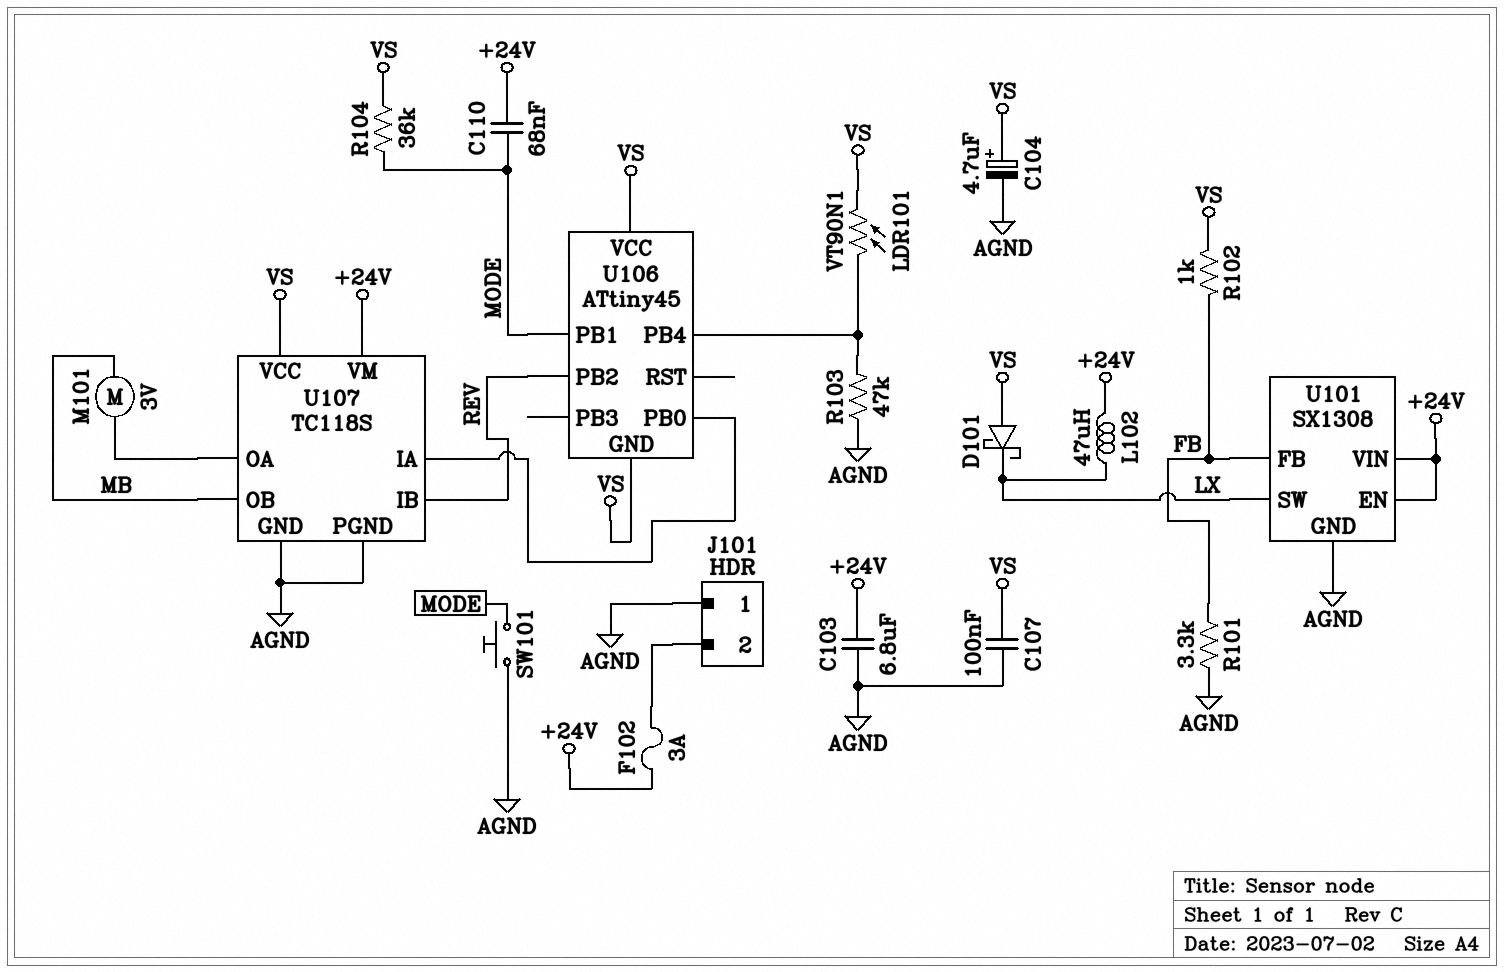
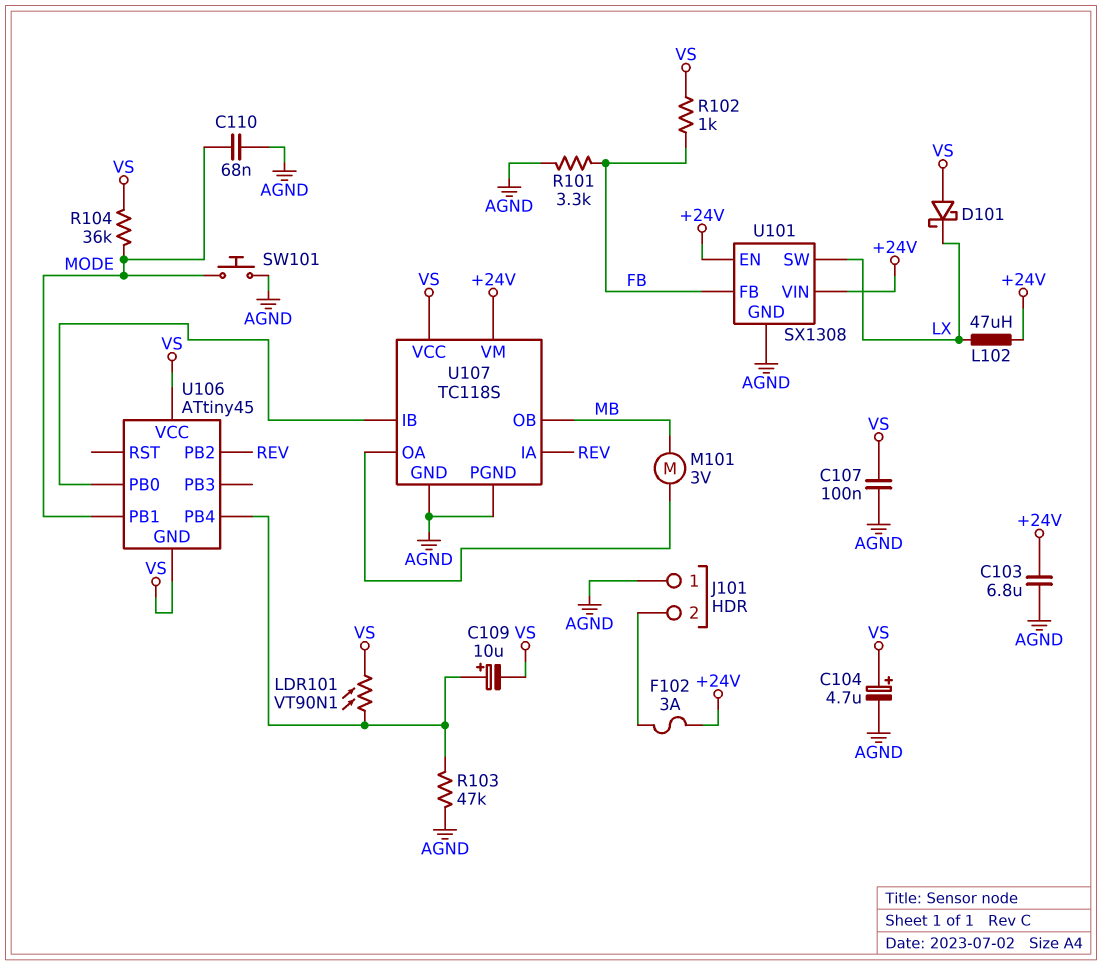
C109: none -> 10uF (plus U106/PB4, minus VS)
C110: 68nF (+24V, MODE) -> 68nF (AGND, MODE)
U107 pin IA: U106/PB0 -> REV
U107 pin IB: REV -> U106/PB0

